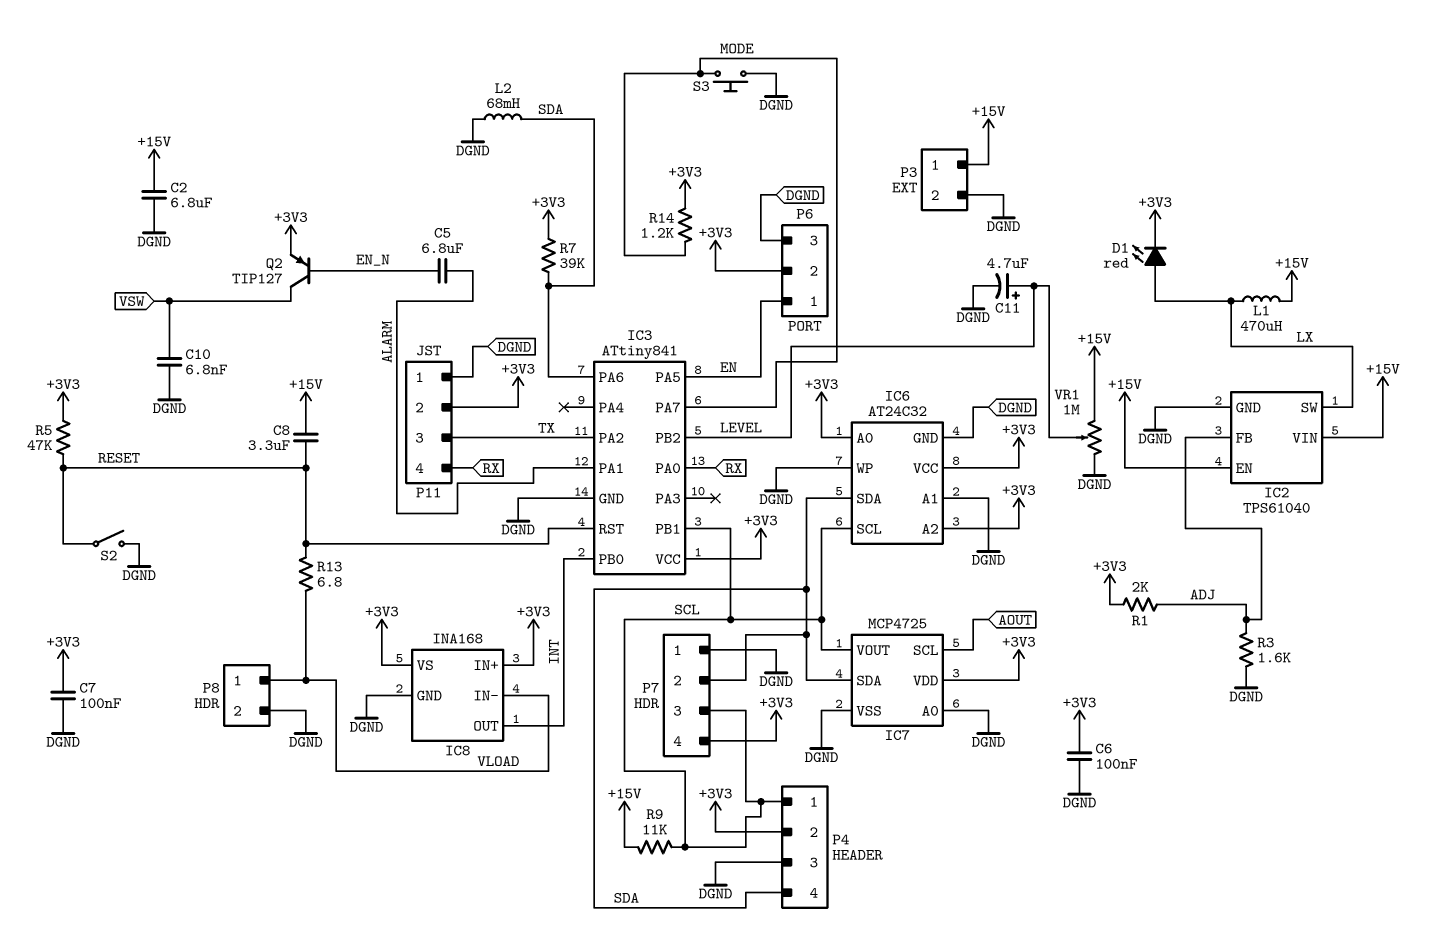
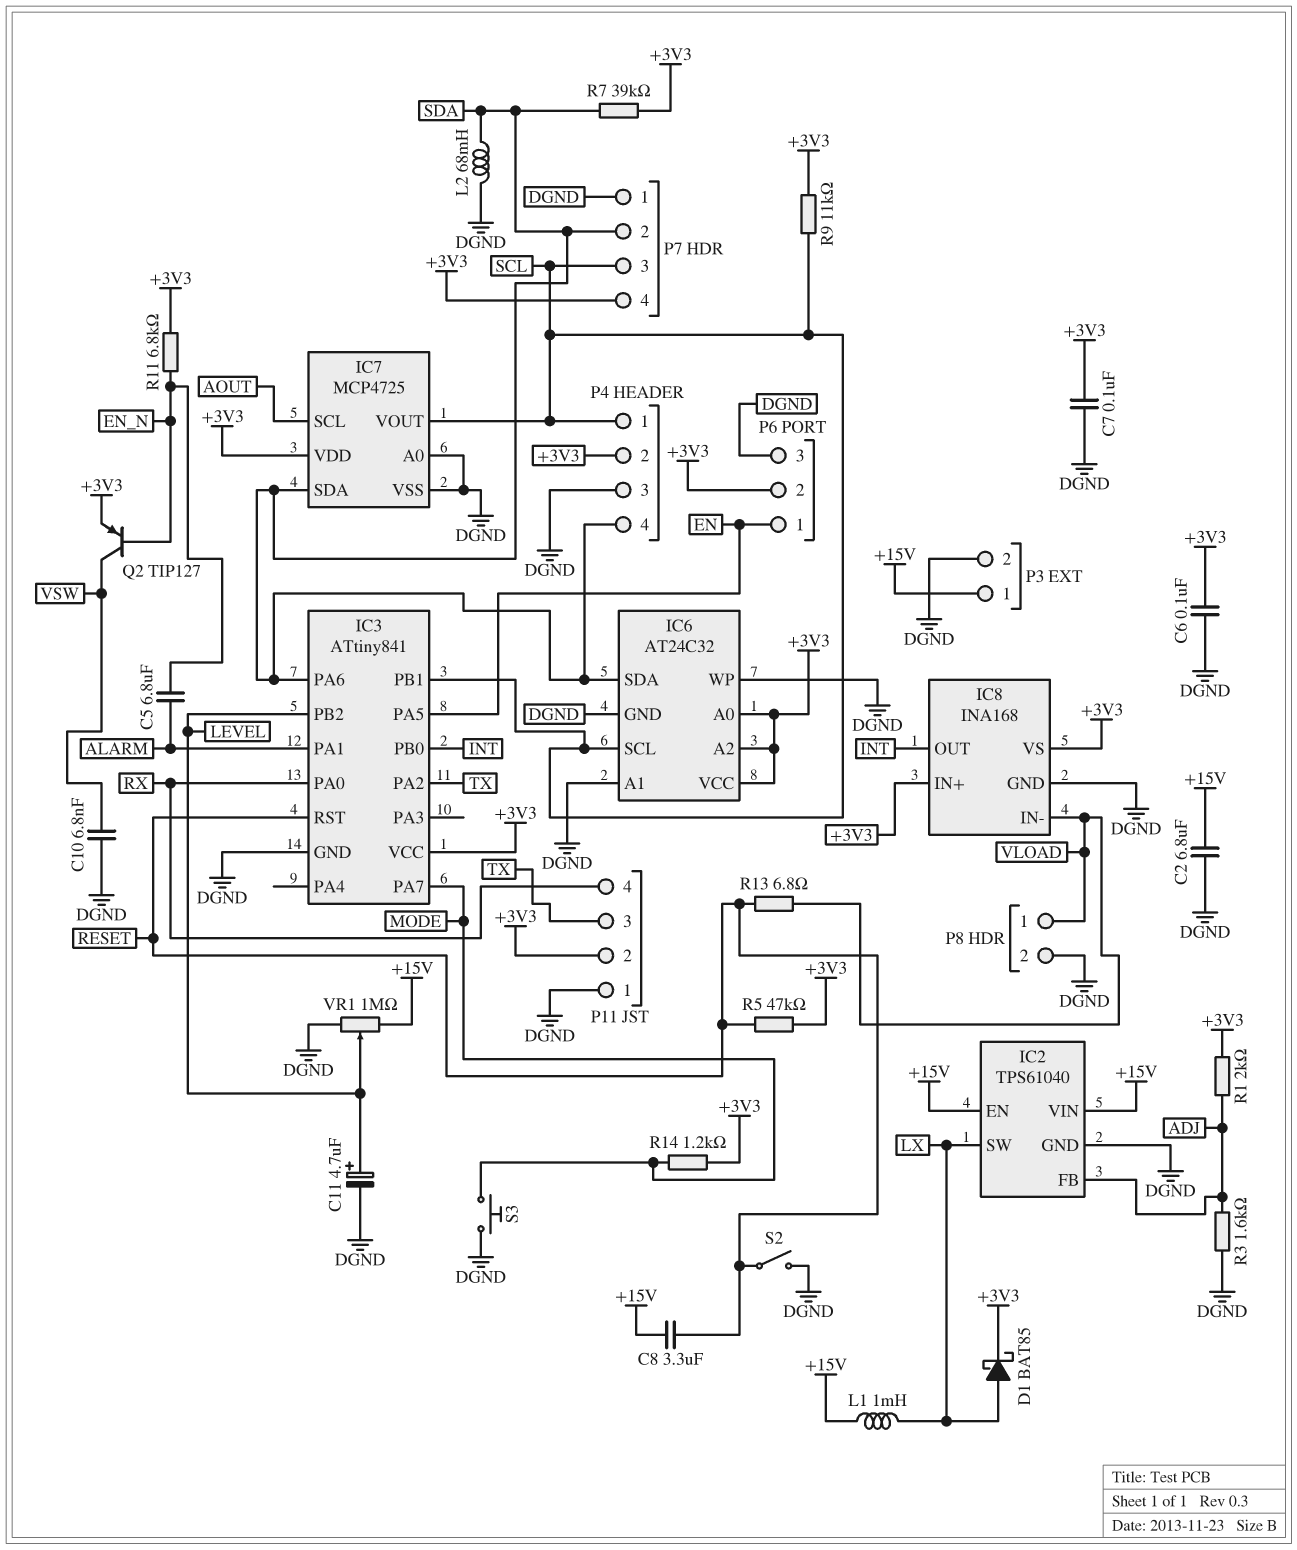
D1: LED red (A LX, K +3V3) -> schottky BAT85 (A LX, K +3V3)
L1: 470uH (+15V, LX) -> 1mH (+15V, LX)
R9: 11k (+15V, SCL) -> 11k (+3V3, SCL)
R11: none -> 6.8k (+3V3, EN_N)

